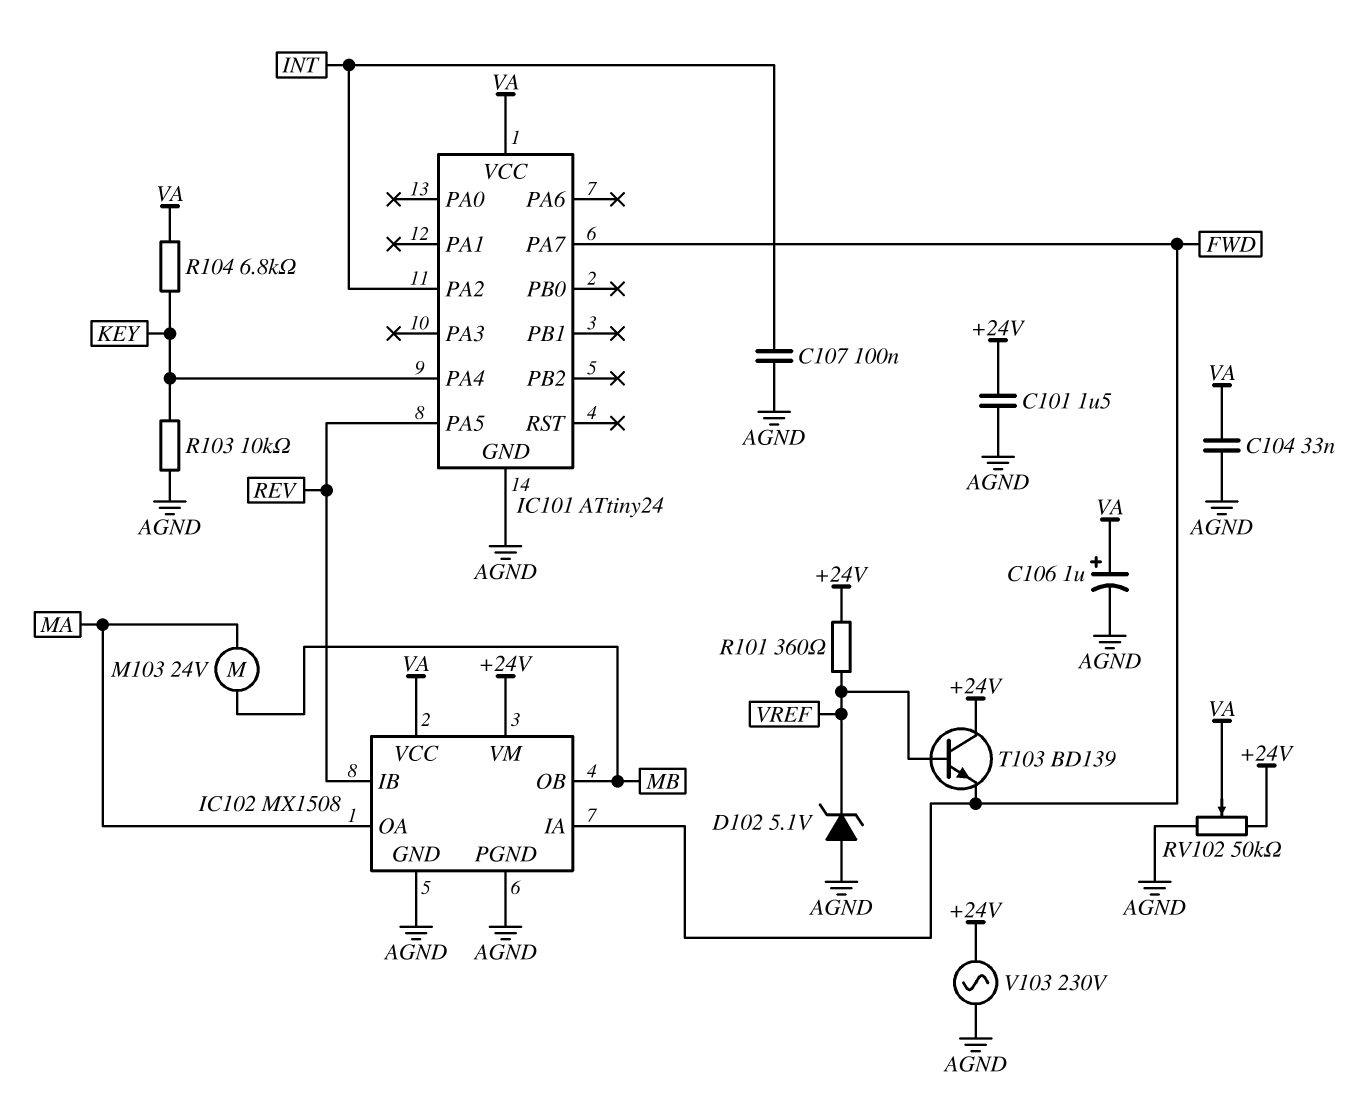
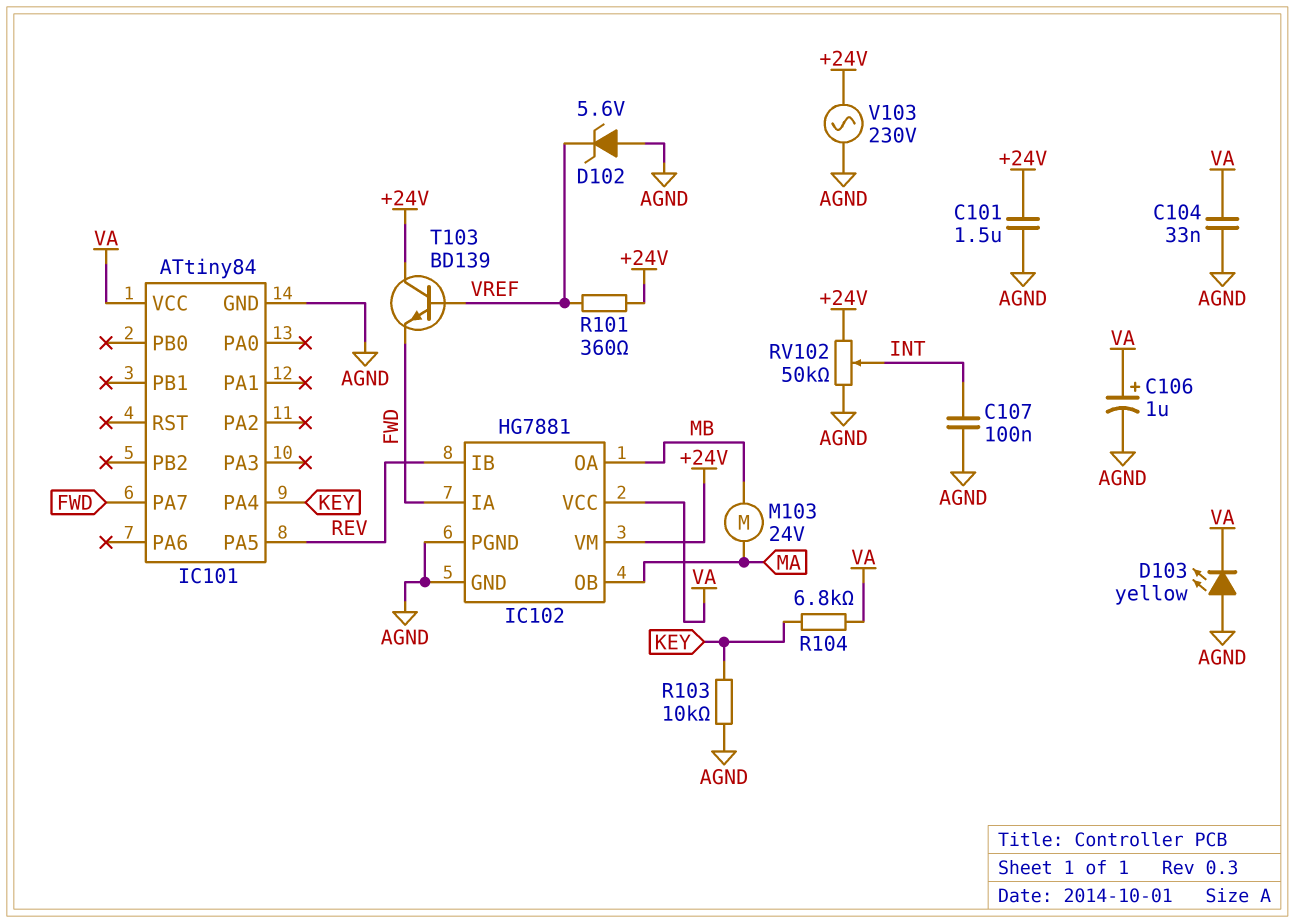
D102: zener 5.1V (A AGND, K VREF) -> zener 5.6V (A AGND, K VREF)
D103: none -> LED yellow (A AGND, K VA)
IC101: ATtiny24 -> ATtiny84
IC101 pin PA2: INT -> none
IC102: MX1508 -> HG7881
IC102 pin OA: MA -> MB
IC102 pin OB: MB -> MA
RV102: 50k (+24V, AGND, wiper VA) -> 50k (+24V, AGND, wiper INT)

